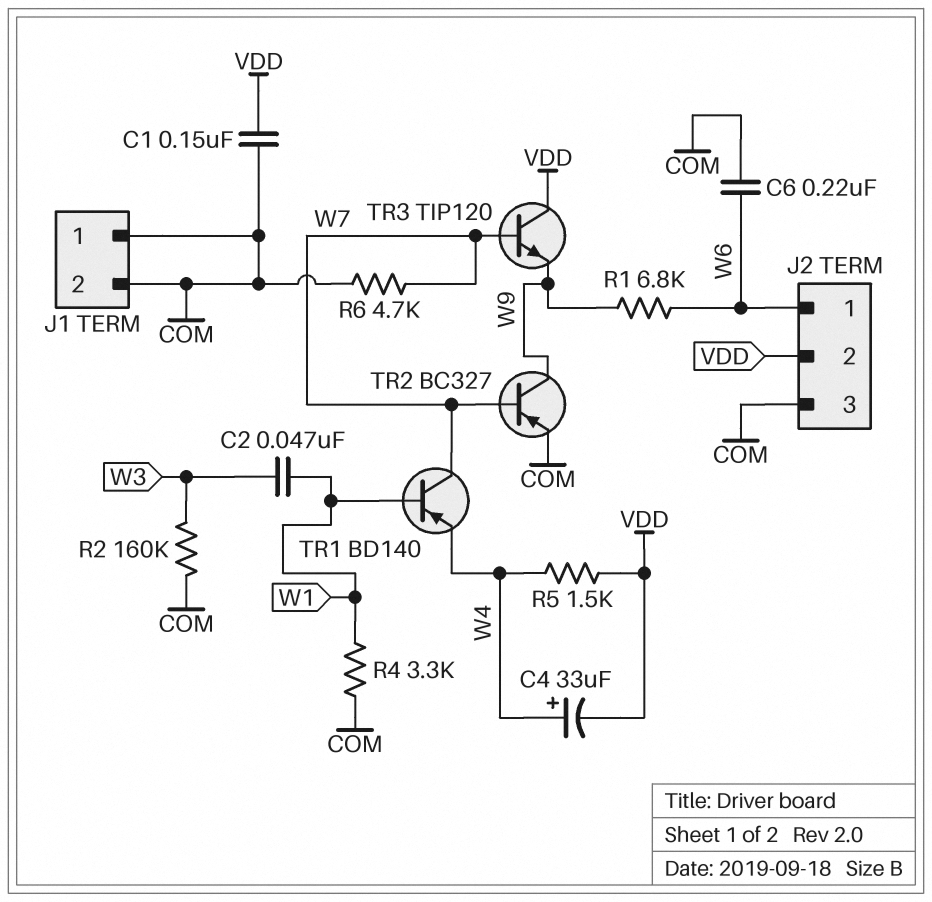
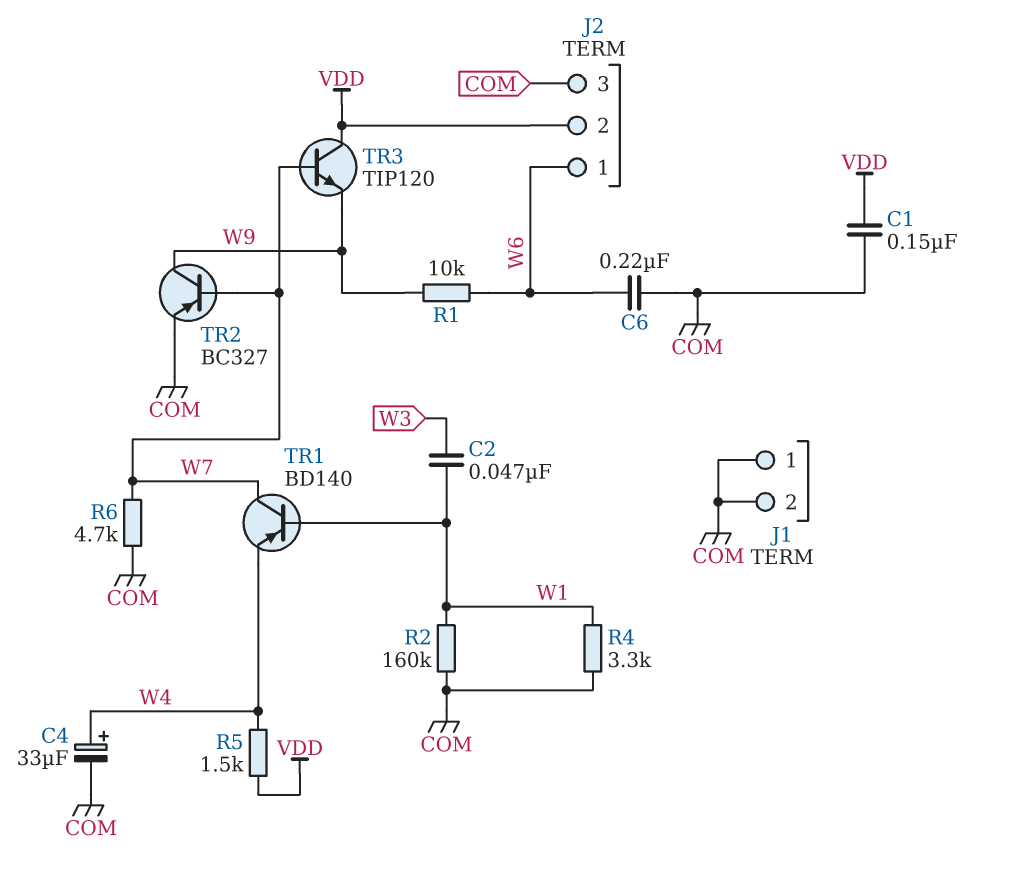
C4: 33uF (plus W4, minus VDD) -> 33uF (plus W4, minus COM)
R1: 6.8k (W6, W9) -> 10k (W6, W9)
R2: 160k (COM, W3) -> 160k (COM, W1)

